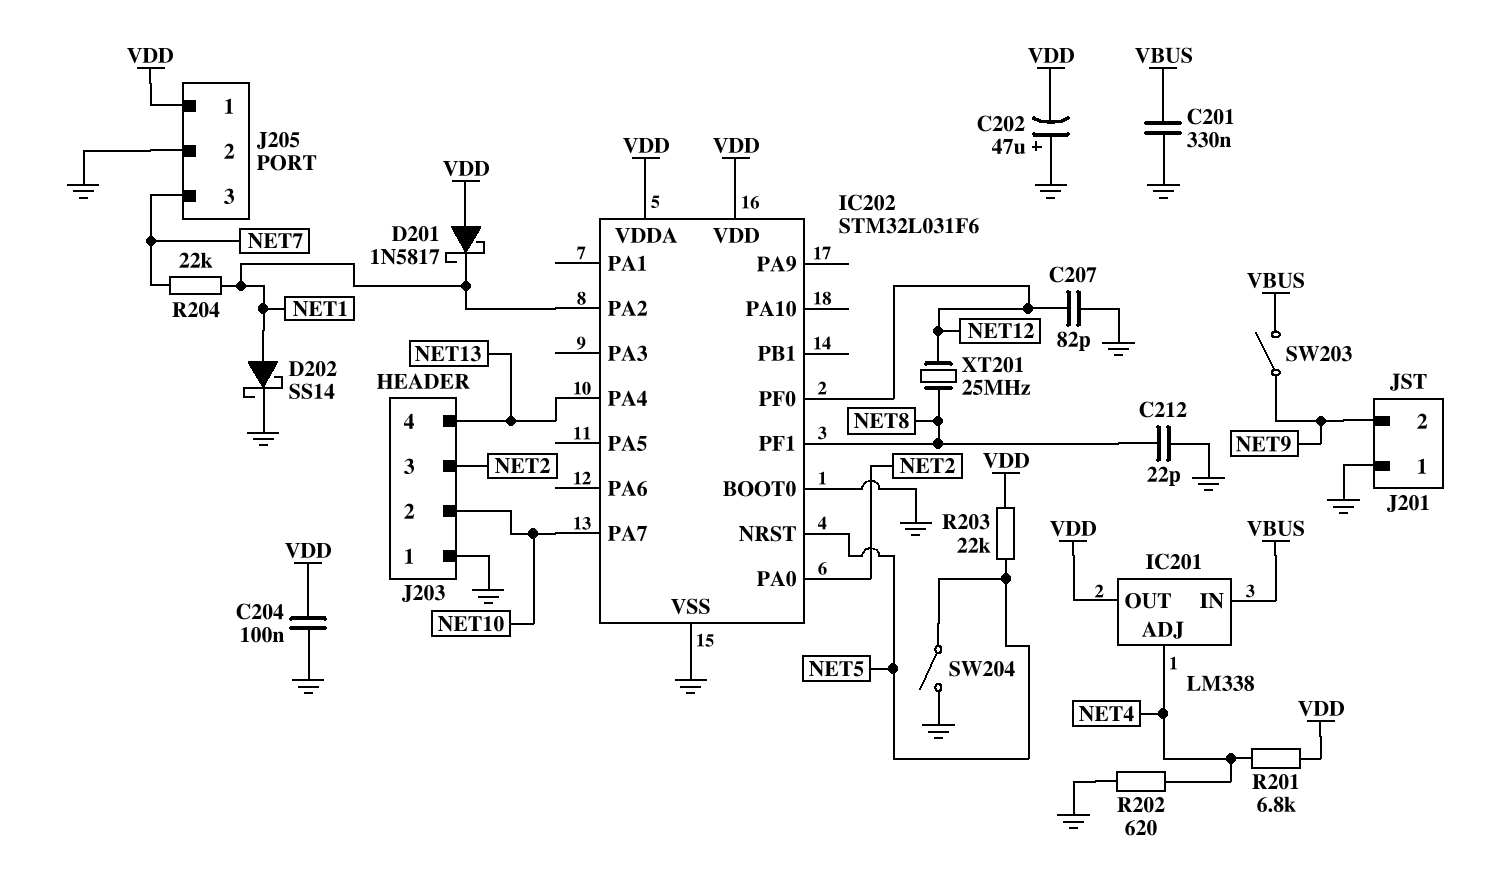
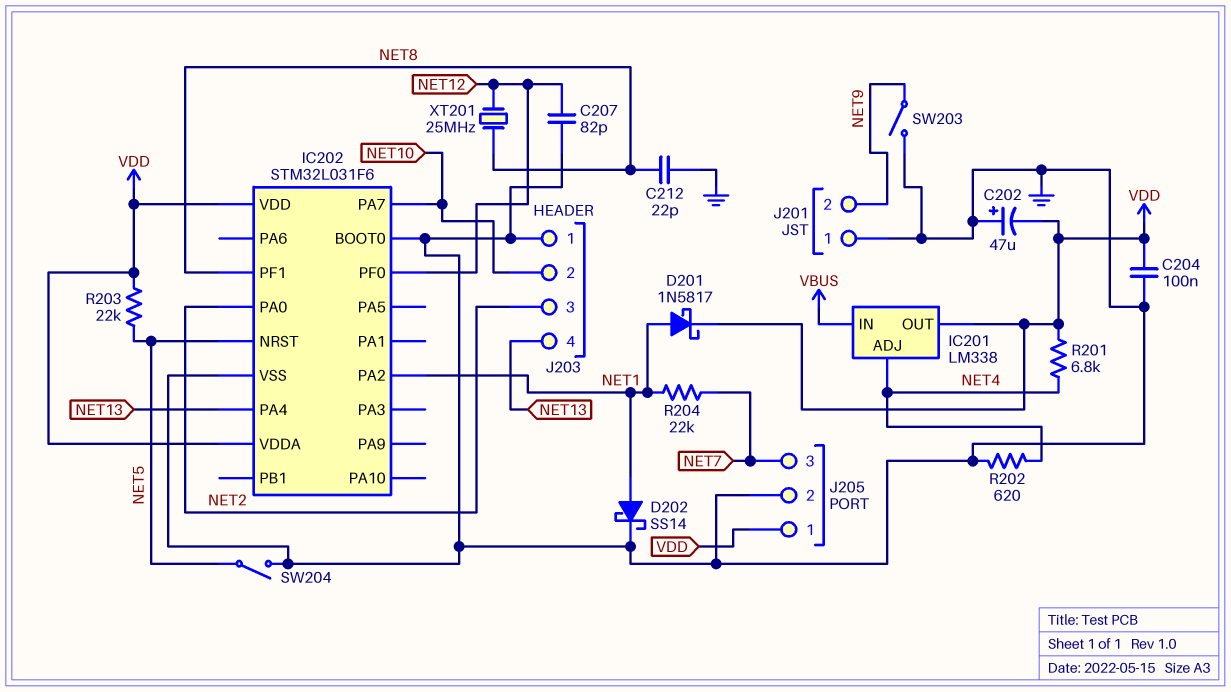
C201: 330nF (GND, VBUS) -> none
D201: schottky 1N5817 (A VDD, K NET1) -> schottky 1N5817 (A NET1, K VDD)
SW203: switch (NET9, VBUS) -> switch (GND, NET9)

